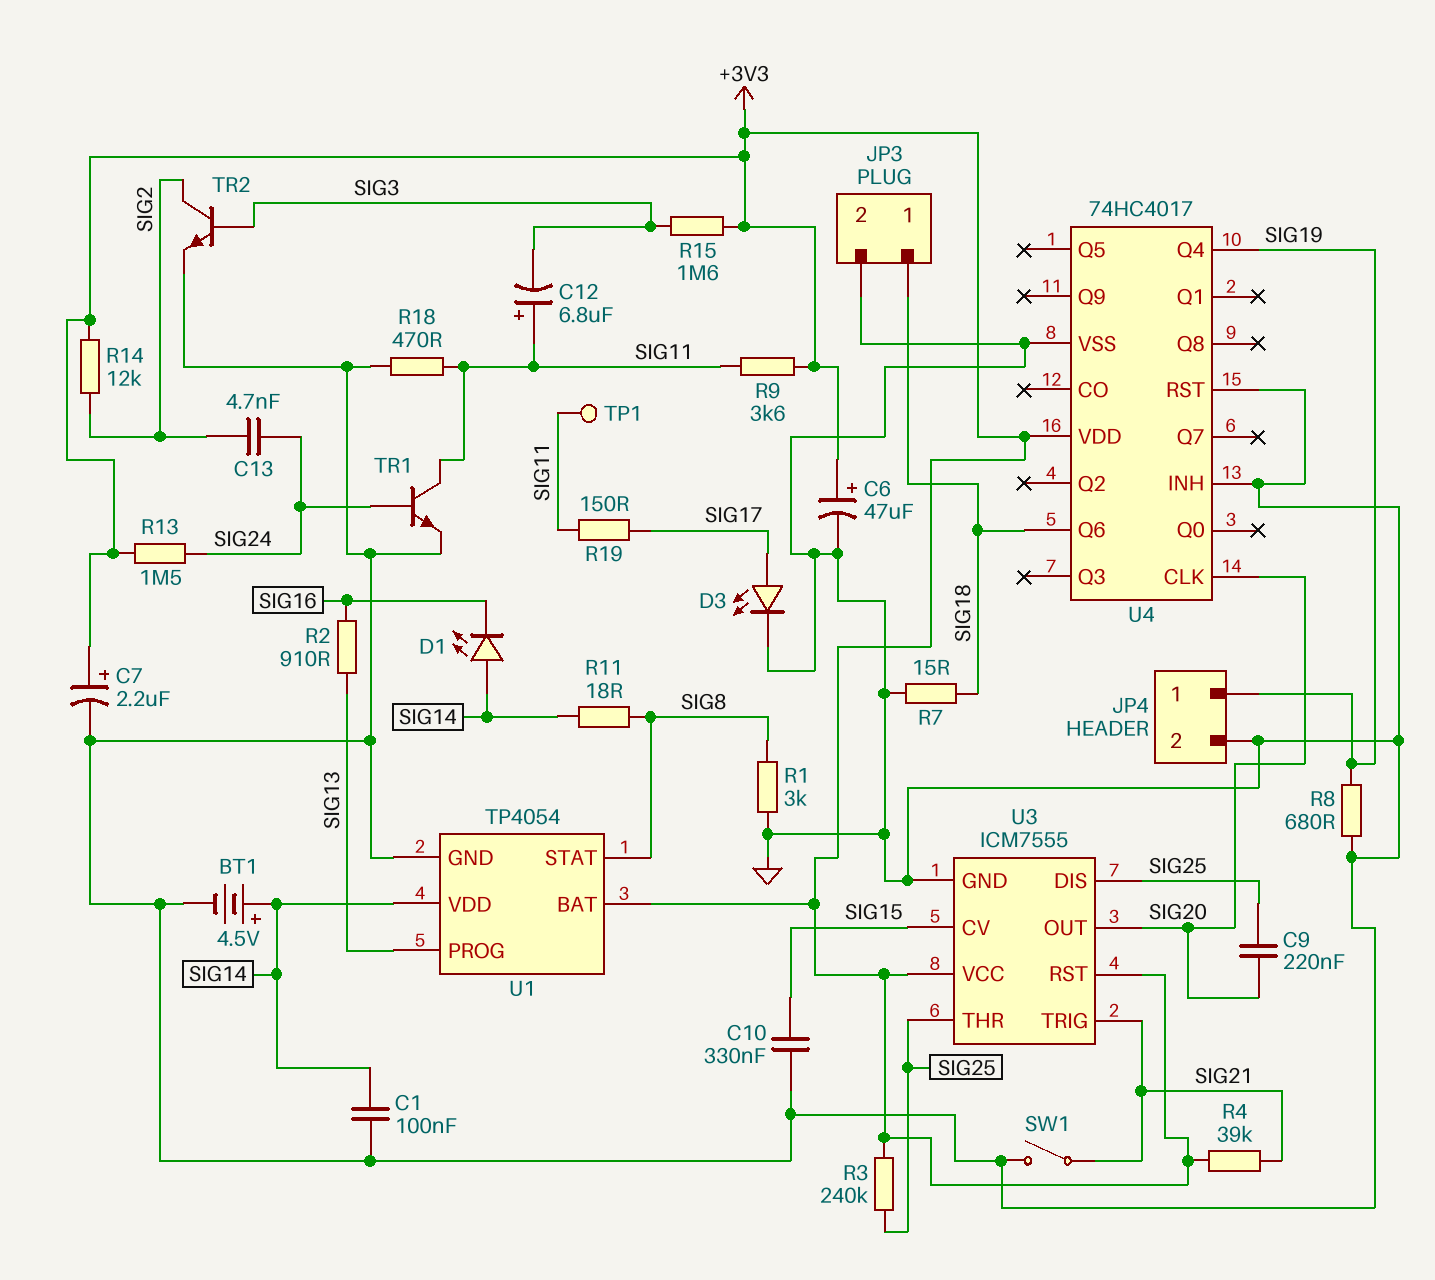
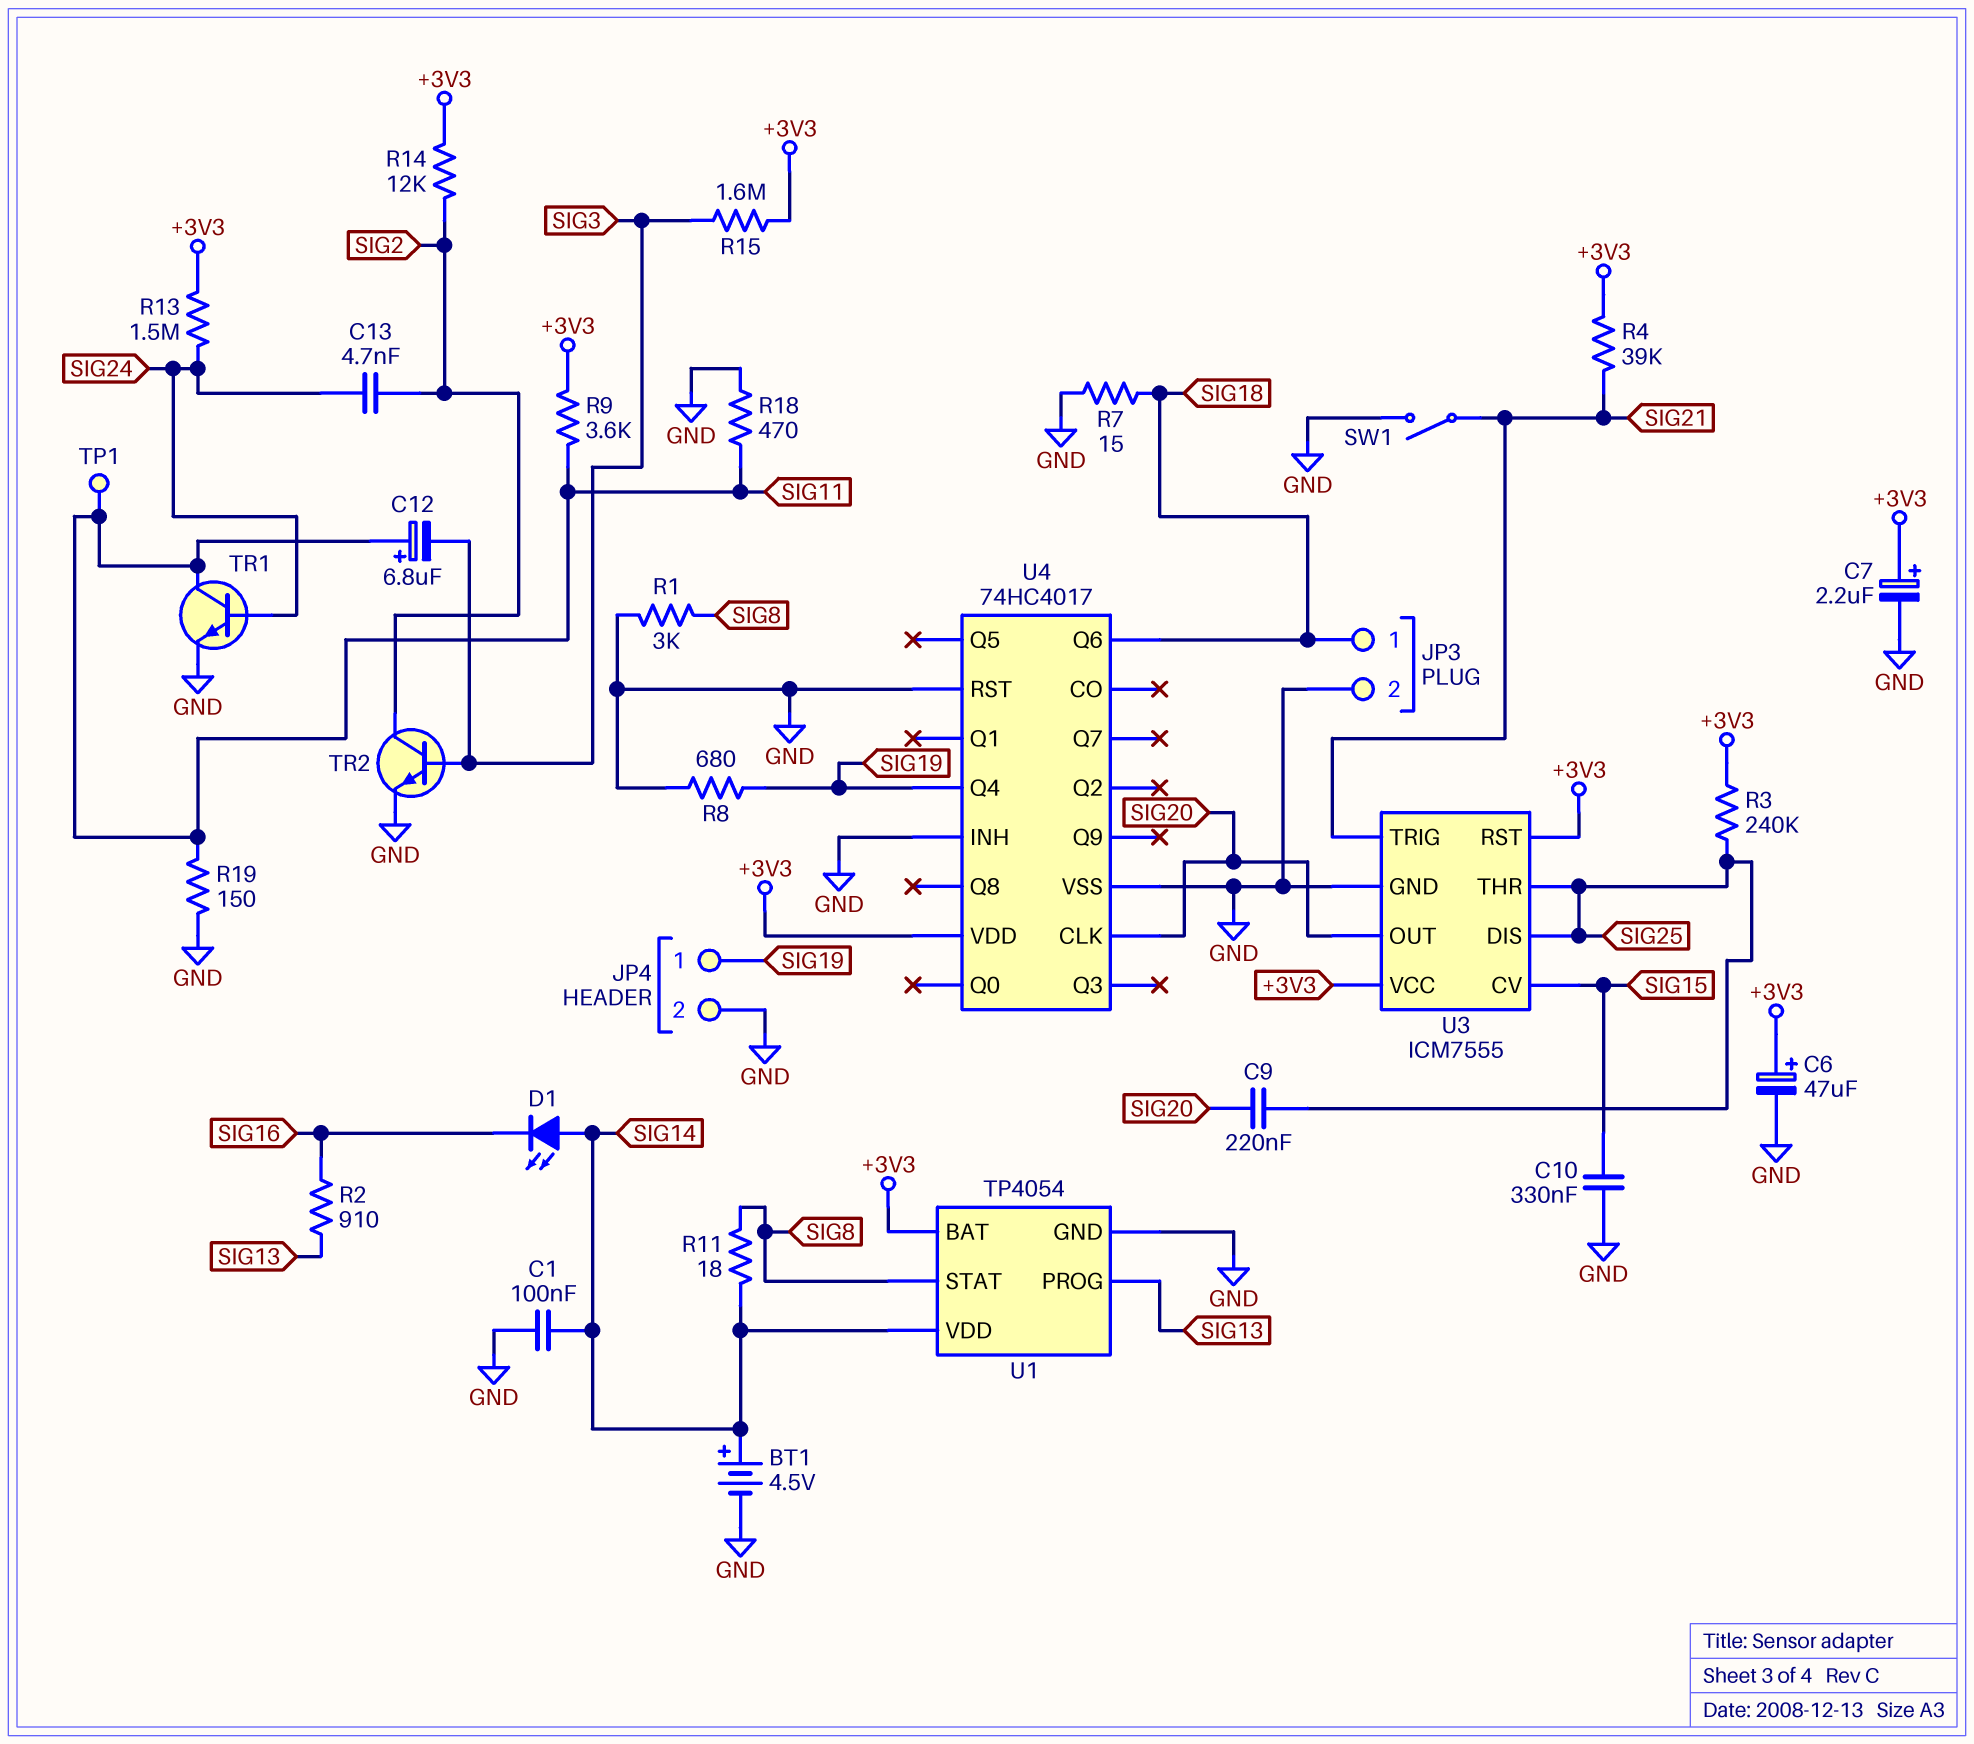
D3: LED (A SIG17, K GND) -> none
R19: 150 (SIG11, SIG17) -> 150 (GND, SIG11)

